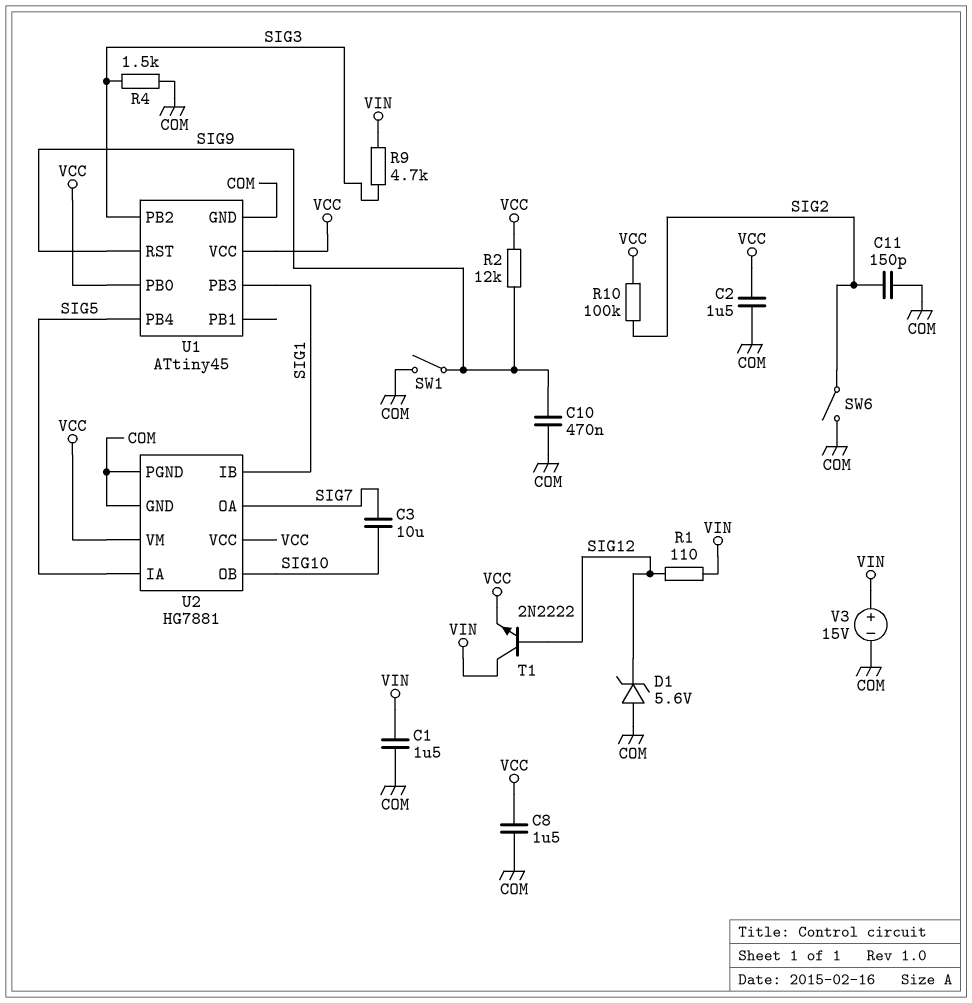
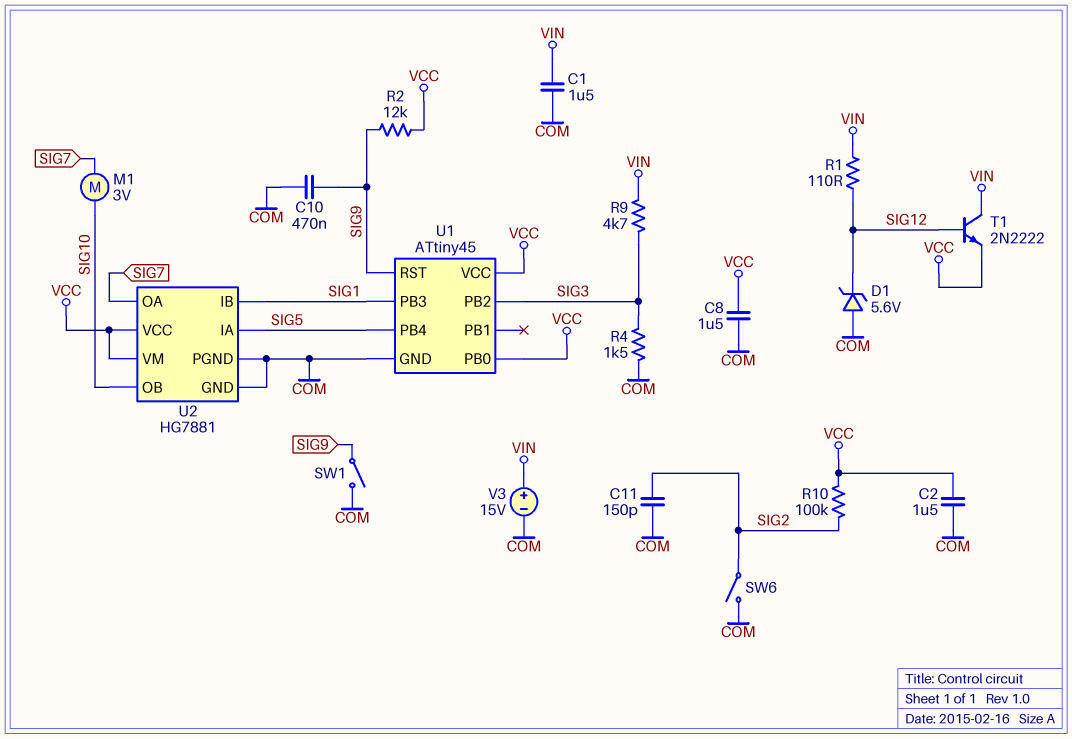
C3: 10uF (SIG7, SIG10) -> none
M1: none -> motor 3V (SIG7, SIG10)

